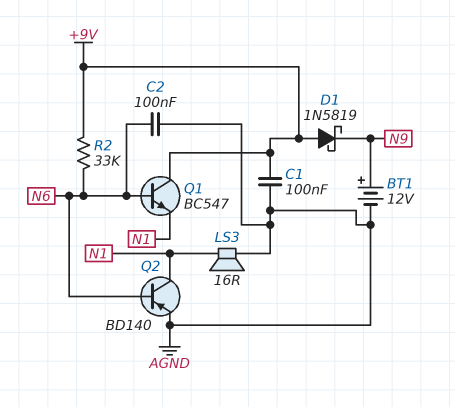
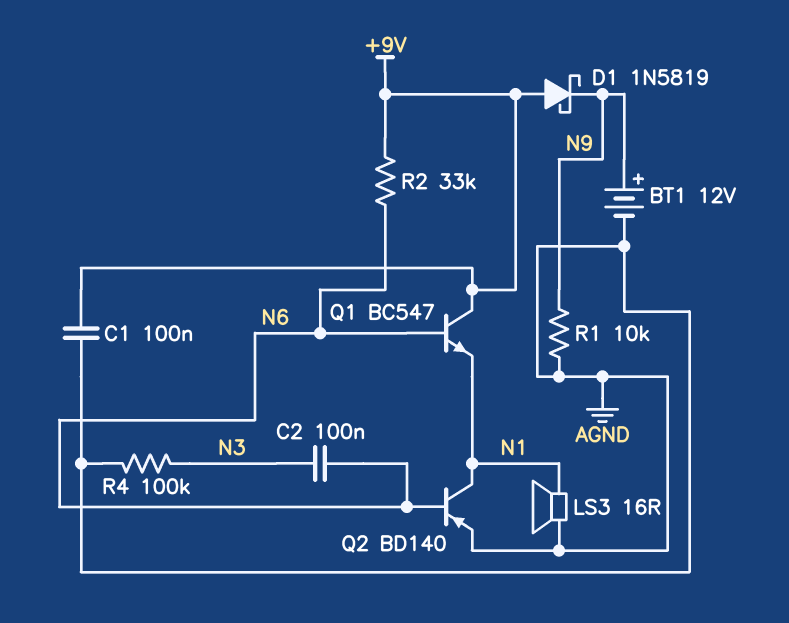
C2: 100nF (AGND, N6) -> 100nF (N3, N6)
R1: none -> 10k (AGND, N9)
R4: none -> 100k (AGND, N3)

